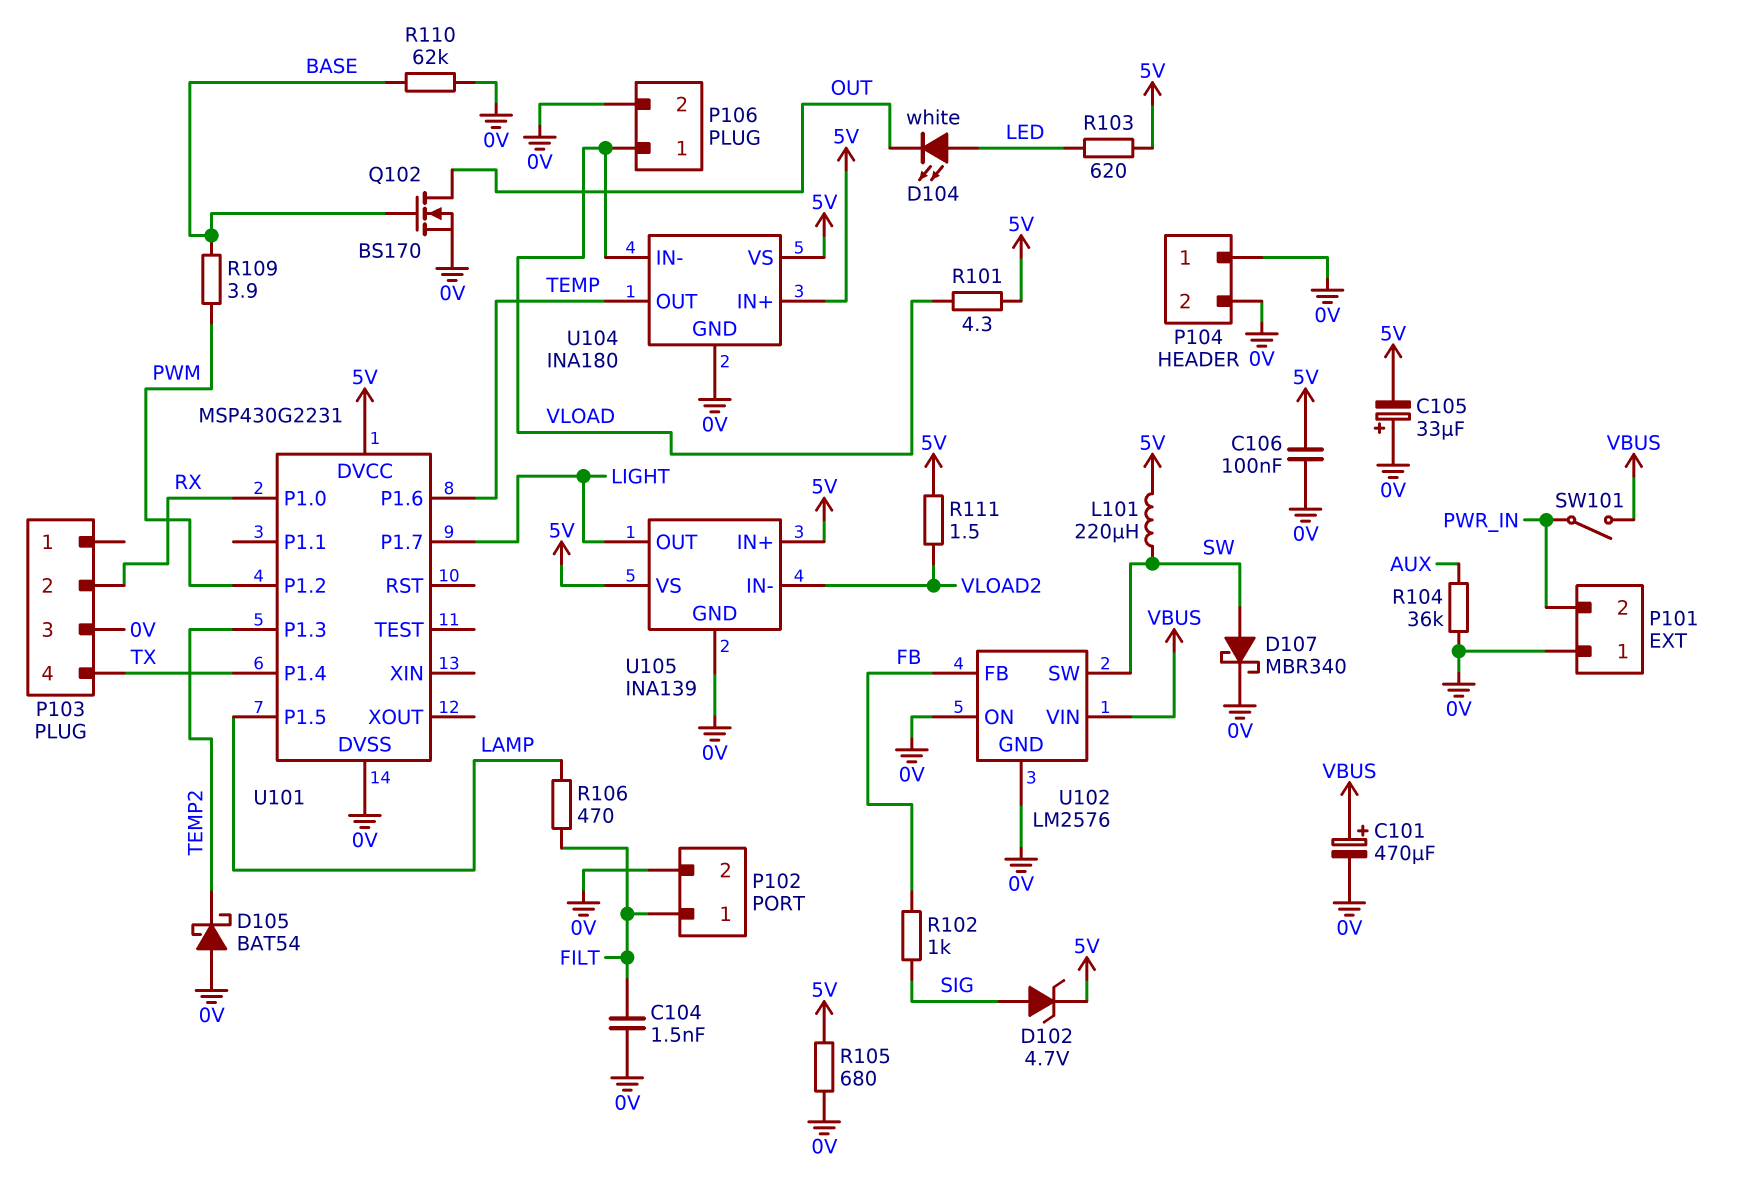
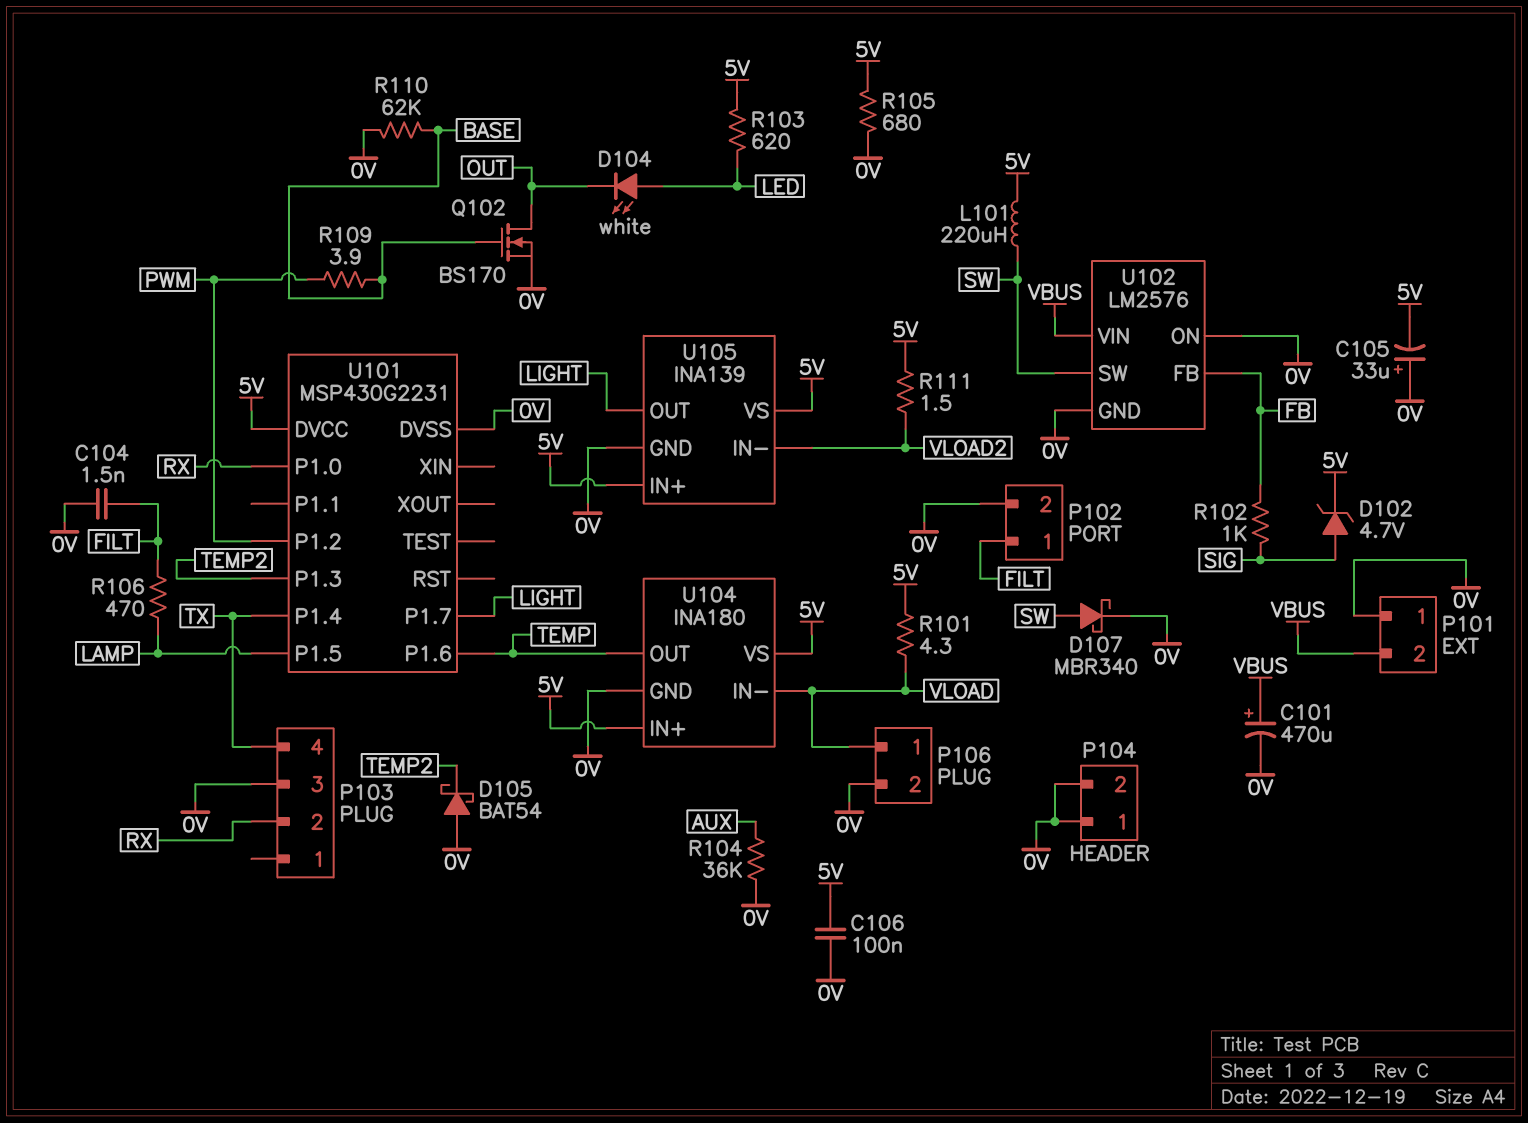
P101 pin 2: PWR_IN -> VBUS
SW101: switch (PWR_IN, VBUS) -> none

